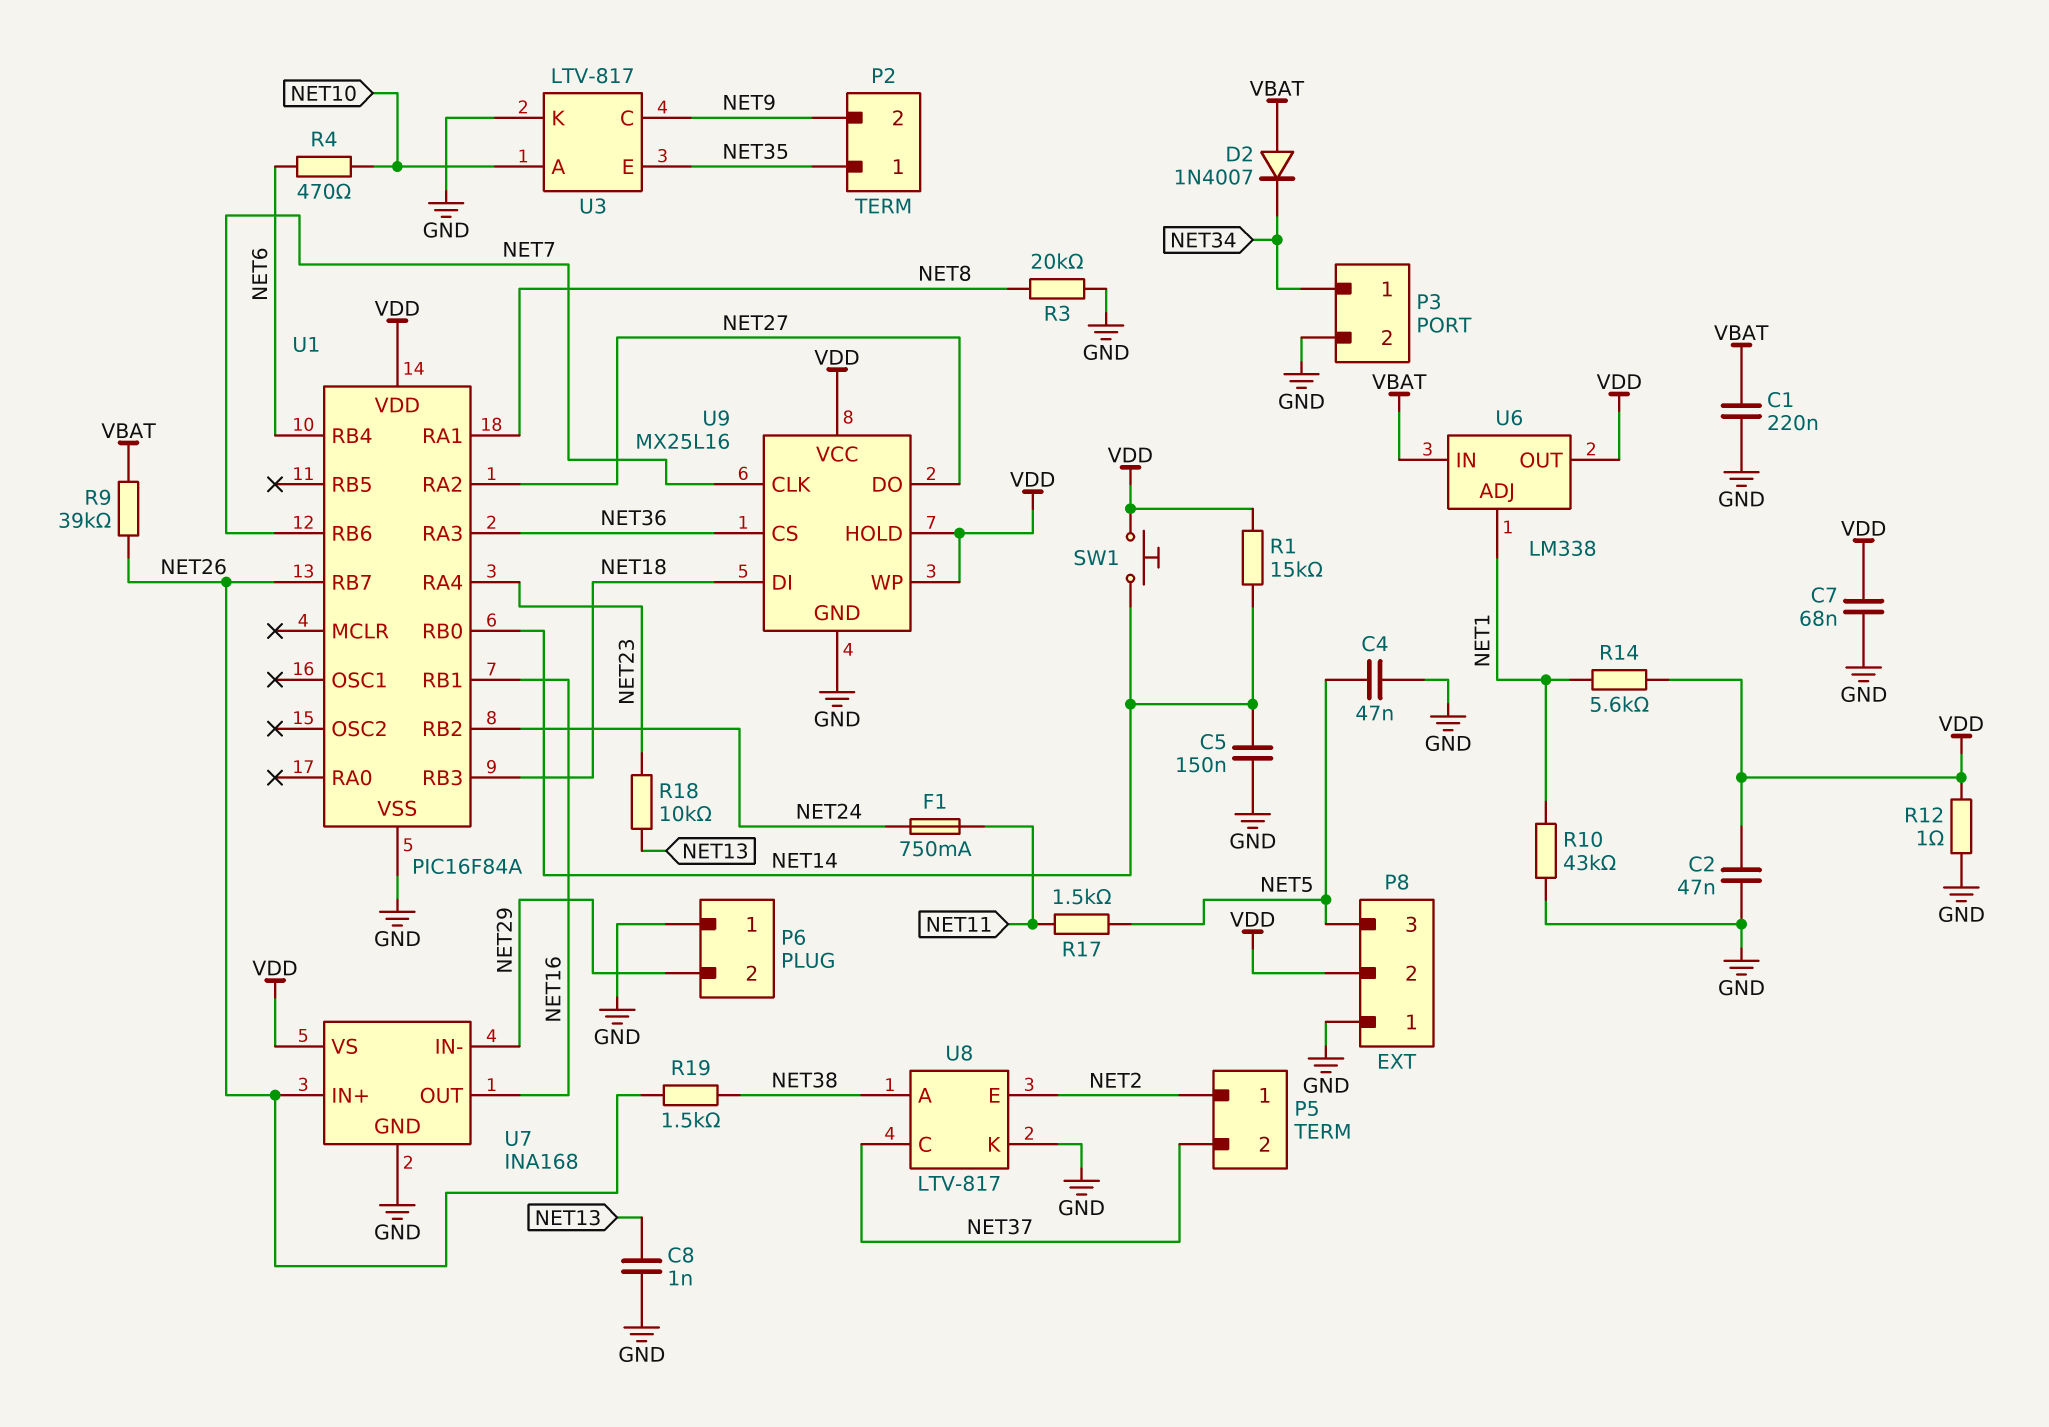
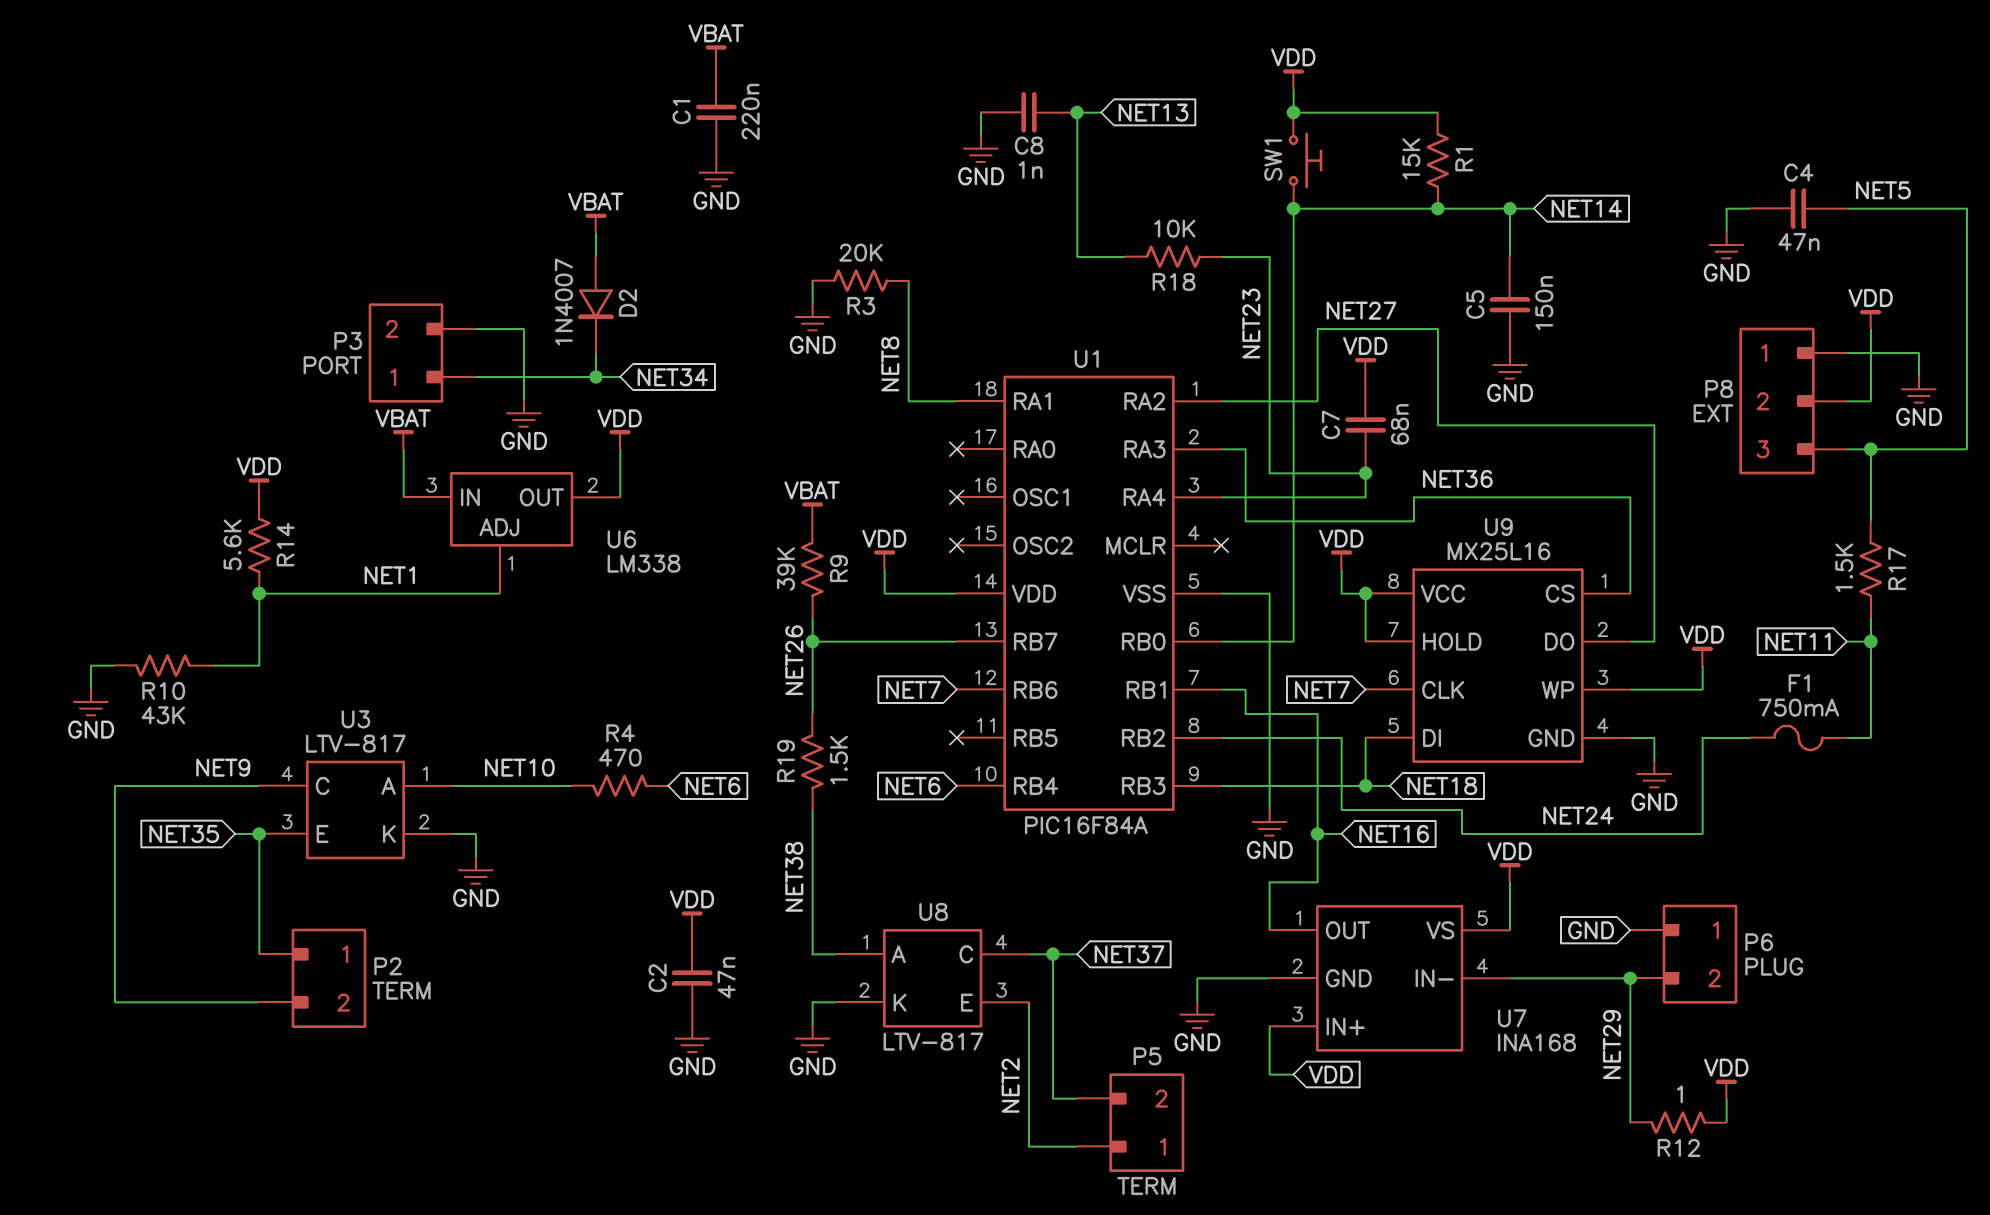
C7: 68nF (GND, VDD) -> 68nF (NET23, VDD)
R12: 1 (GND, VDD) -> 1 (NET29, VDD)
U7 pin IN+: NET26 -> VDD

